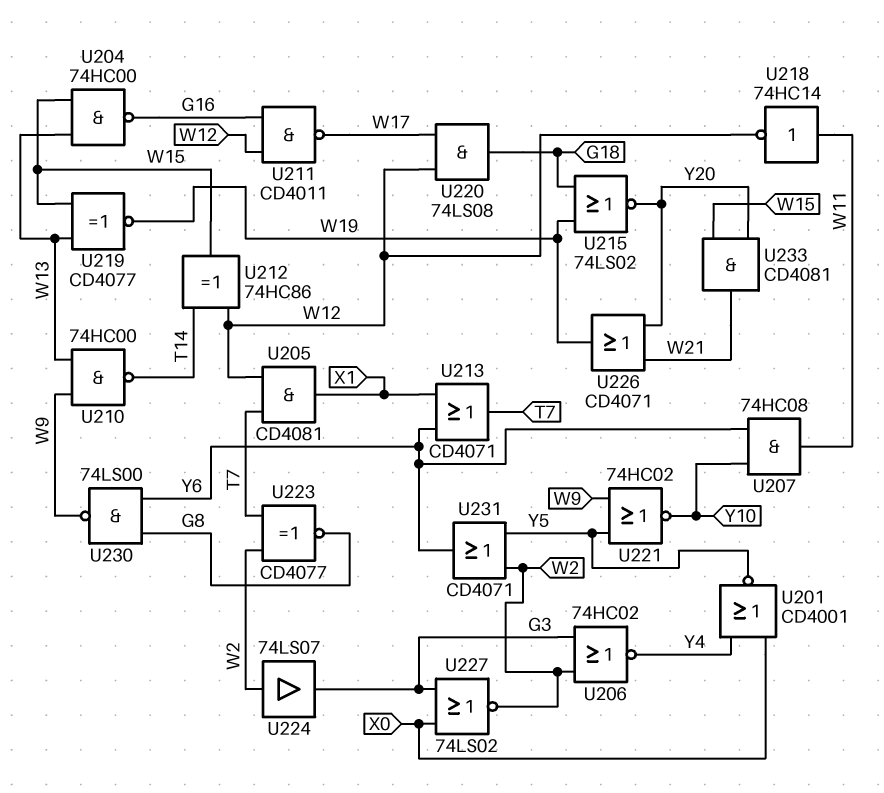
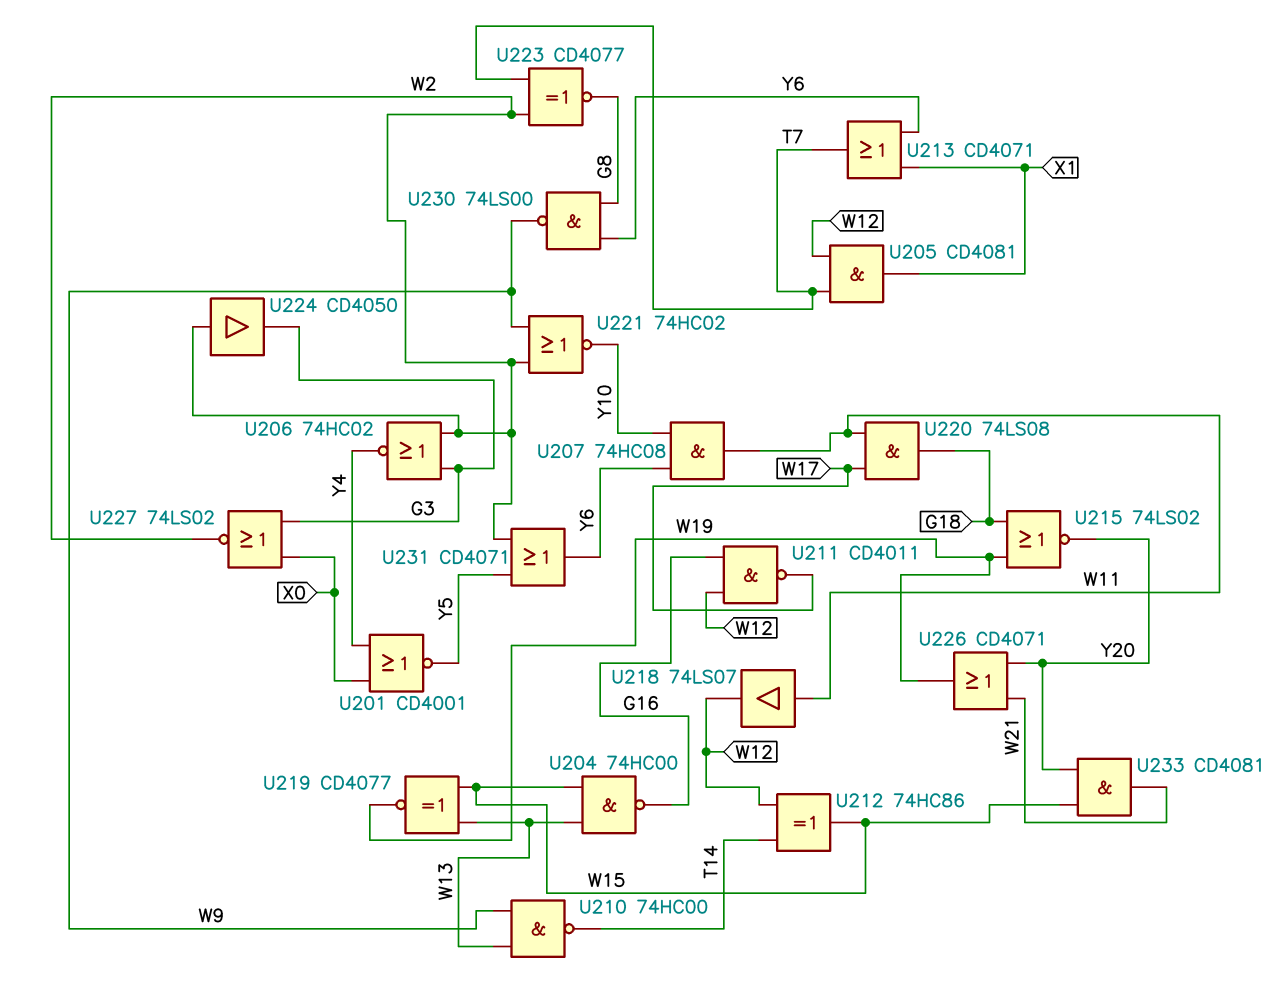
U218: NOT 74HC14 (in W11, out W12) -> buffer 74LS07 (in W11, out W12)
U220: AND 74LS08 (in W12, in W17, out G18) -> AND 74LS08 (in W11, in W17, out G18)
U221: NOR 74HC02 (in W9, in Y5, out Y10) -> NOR 74HC02 (in W2, in W9, out Y10)
U224: buffer 74LS07 (in W2, out G3) -> buffer CD4050 (in W2, out G3)

